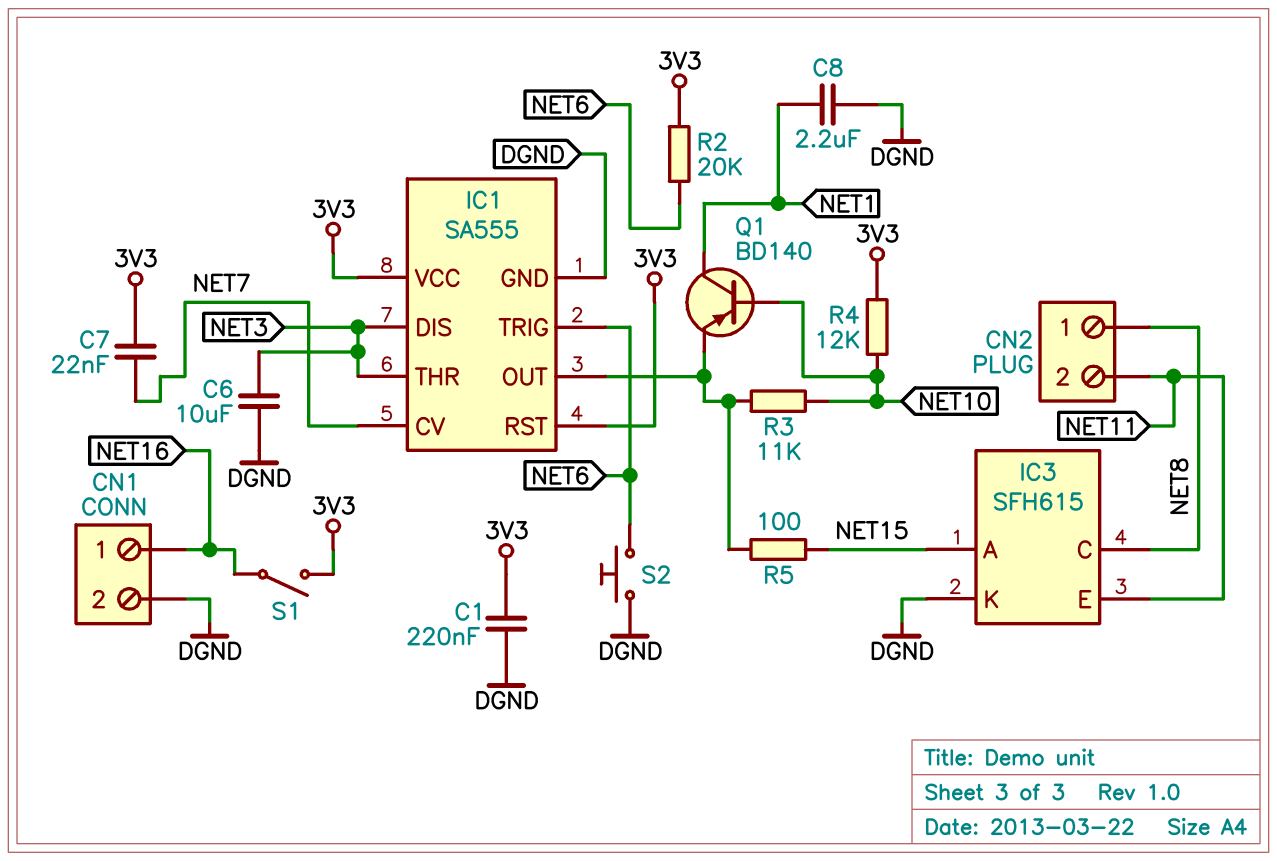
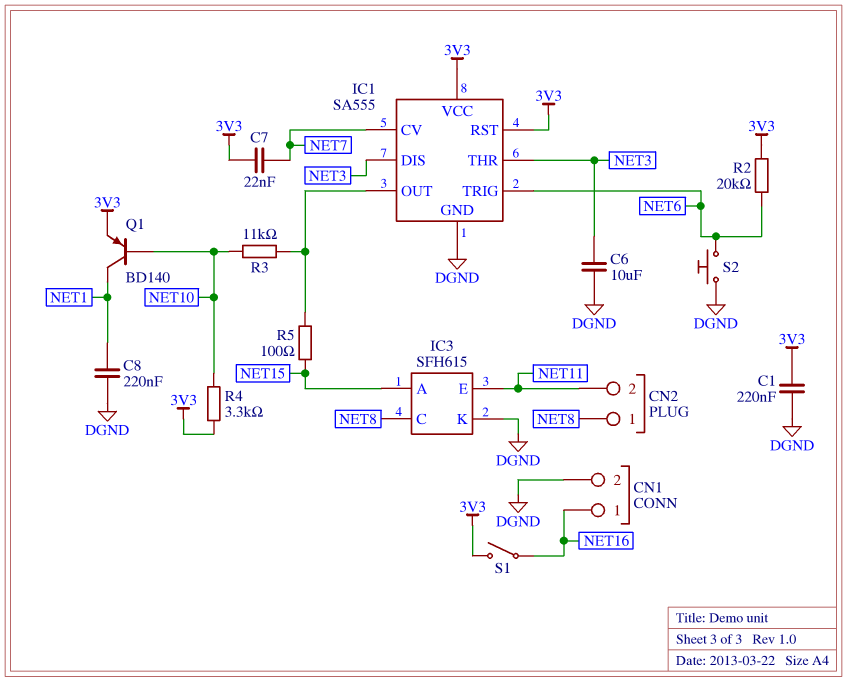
C8: 2.2uF (DGND, NET1) -> 220nF (DGND, NET1)
Q1: PNP BD140 (B NET10, C NET1, E IC1/OUT) -> PNP BD140 (B NET10, C NET1, E 3V3)
R4: 12k (3V3, NET10) -> 3.3k (3V3, NET10)

